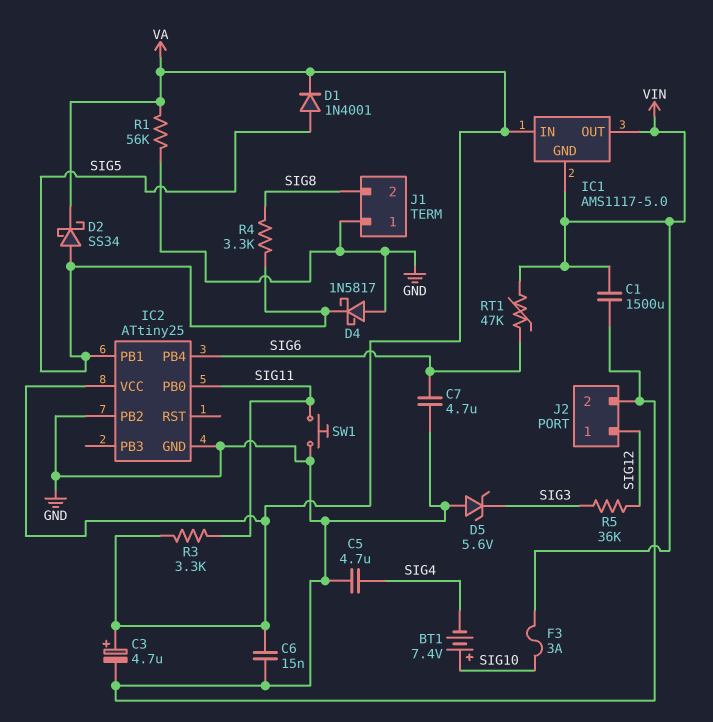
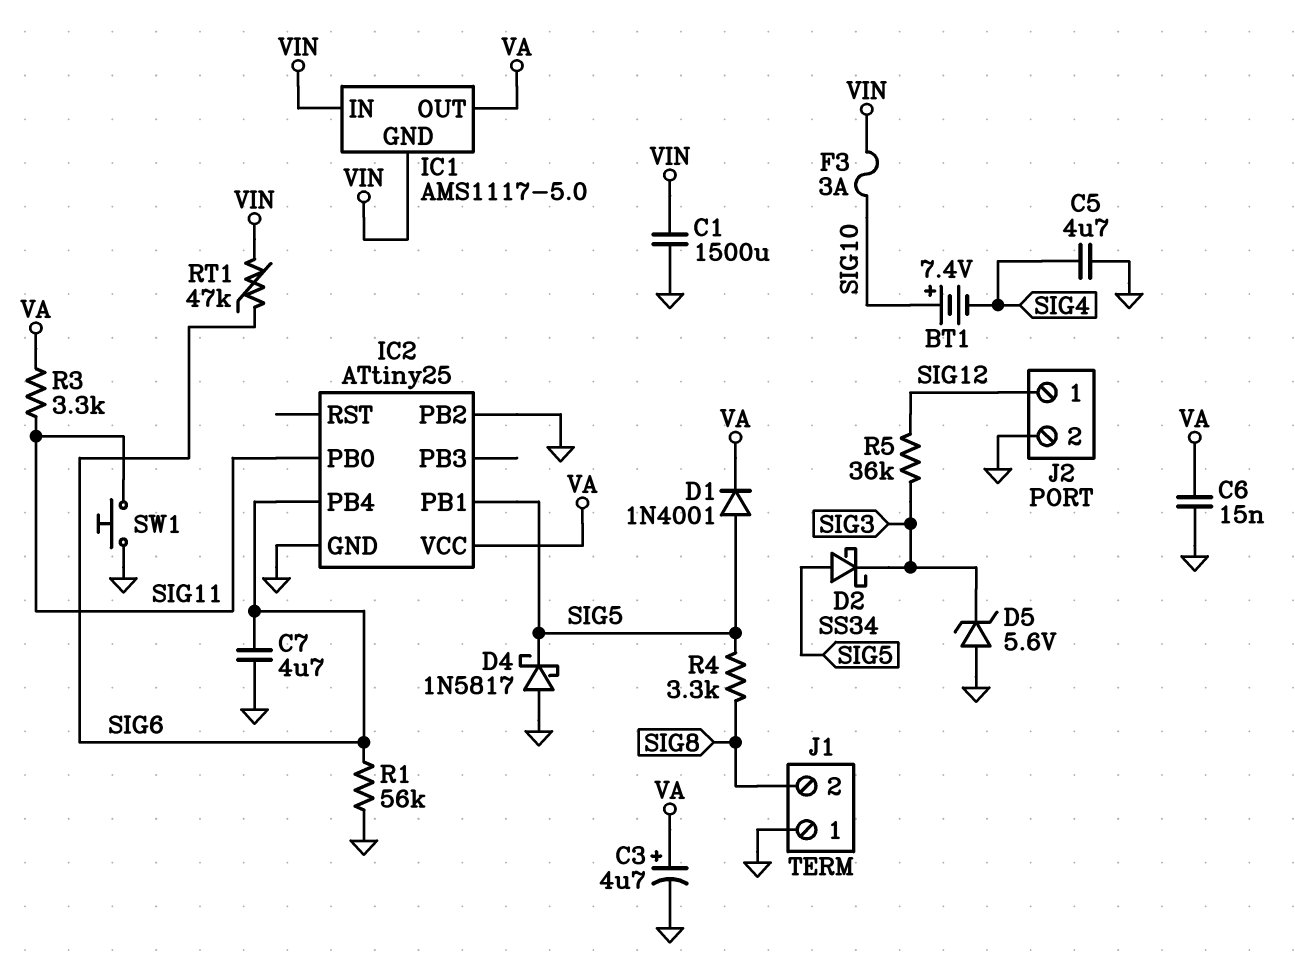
D2: schottky SS34 (A SIG5, K VA) -> schottky SS34 (A SIG5, K SIG3)
IC1 pin IN: VA -> VIN
IC1 pin OUT: VIN -> VA
R1: 56k (GND, VA) -> 56k (GND, SIG6)

